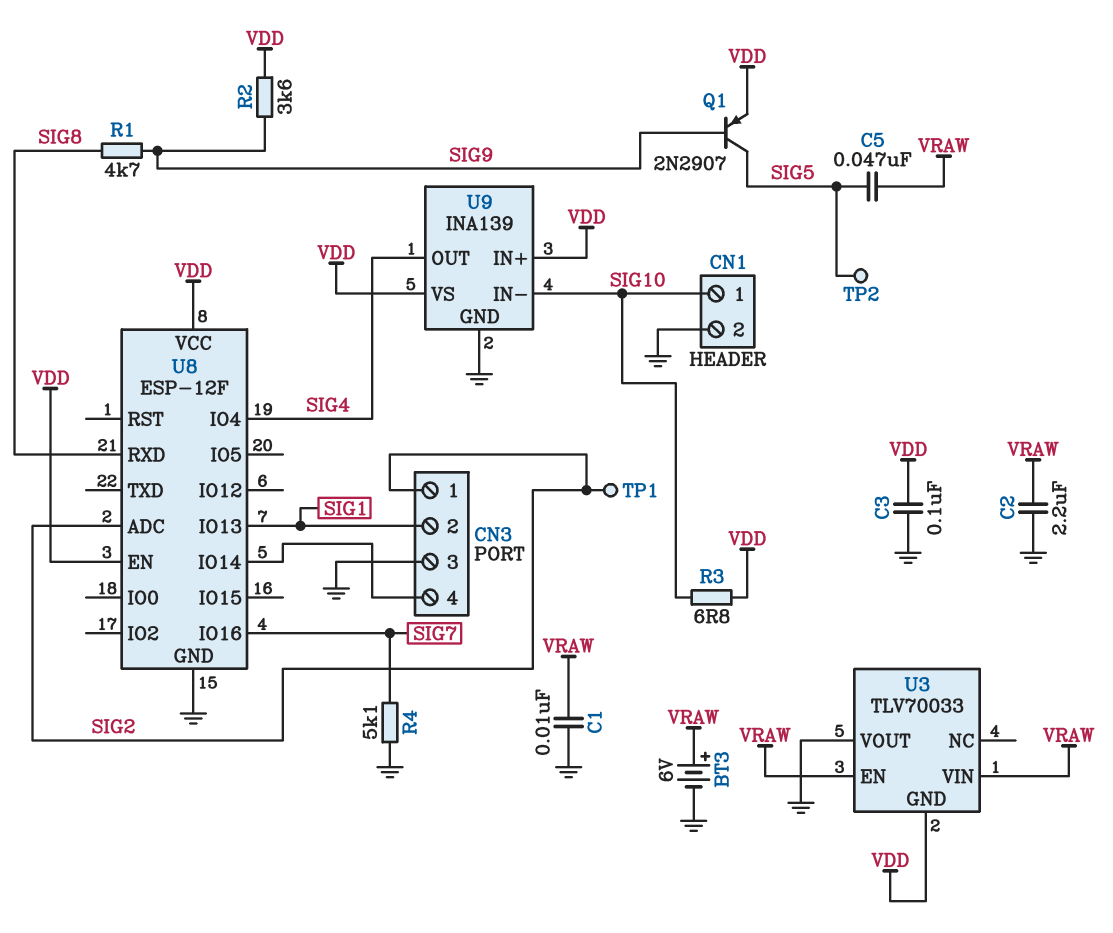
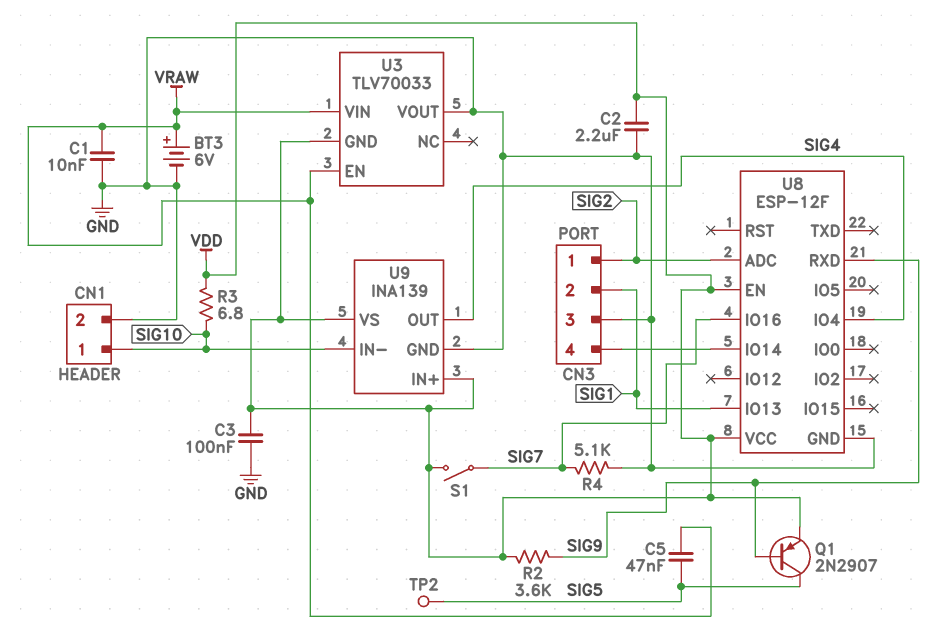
C2: 2.2uF (GND, VRAW) -> 2.2uF (GND, VDD)
R1: 4.7k (SIG8, SIG9) -> none
S1: none -> switch (SIG7, VDD)
TP1: test point (SIG2) -> none
U8 pin RXD: SIG8 -> SIG9

